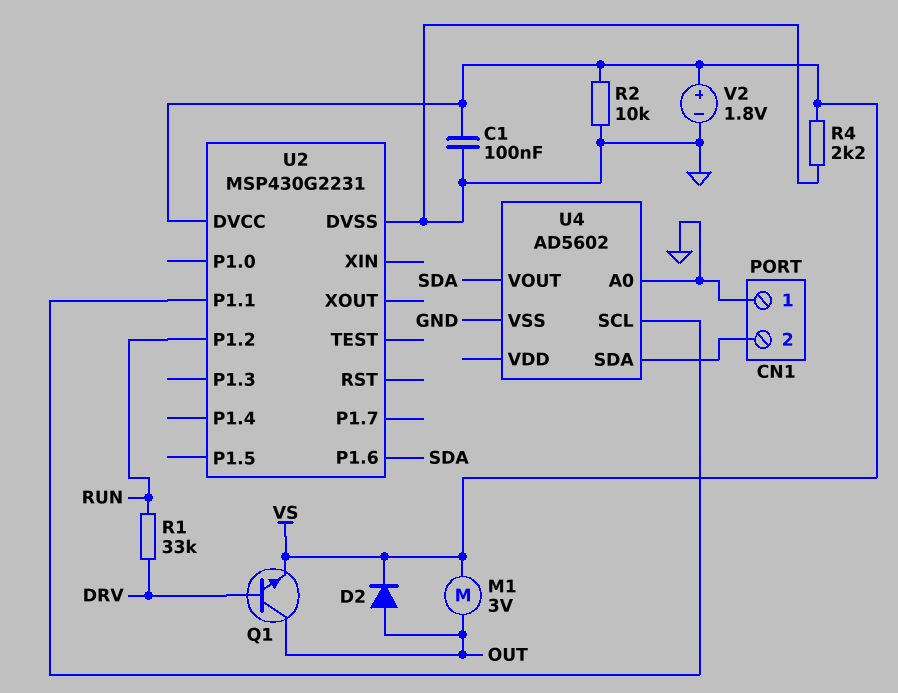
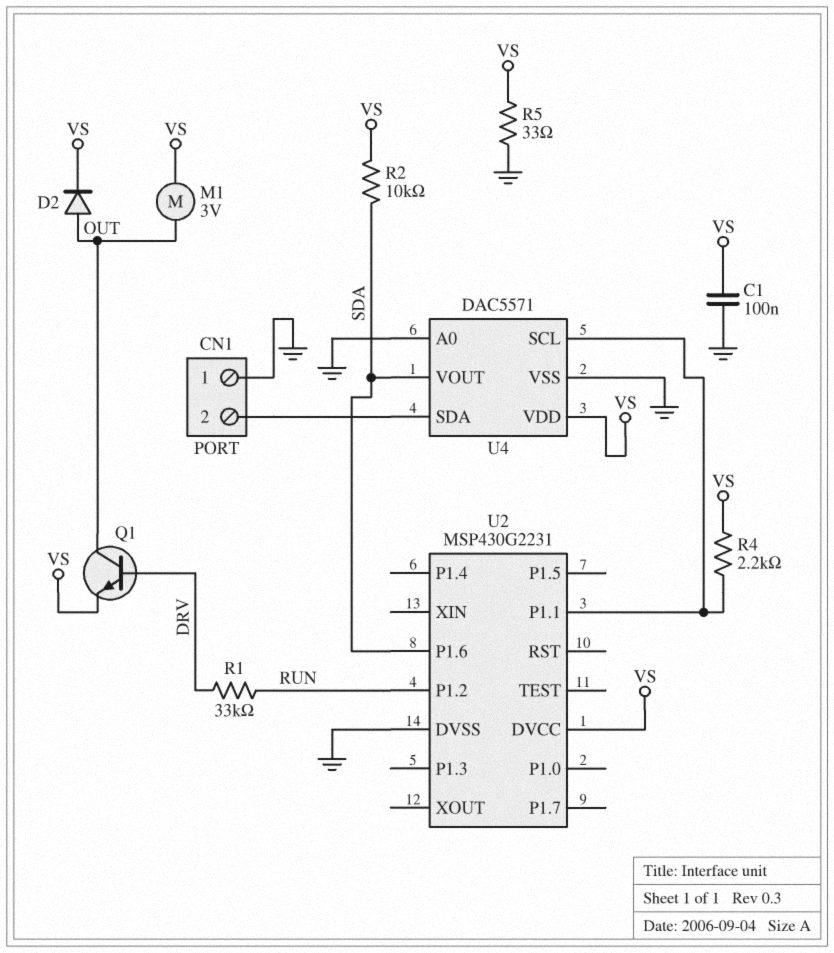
R2: 10k (GND, VS) -> 10k (SDA, VS)
R4: 2.2k (GND, VS) -> 2.2k (U2/P1.1, VS)
R5: none -> 33 (GND, VS)
U4: AD5602 -> DAC5571
U4 pin VDD: none -> VS
V2: 1.8V (plus VS, minus GND) -> none

